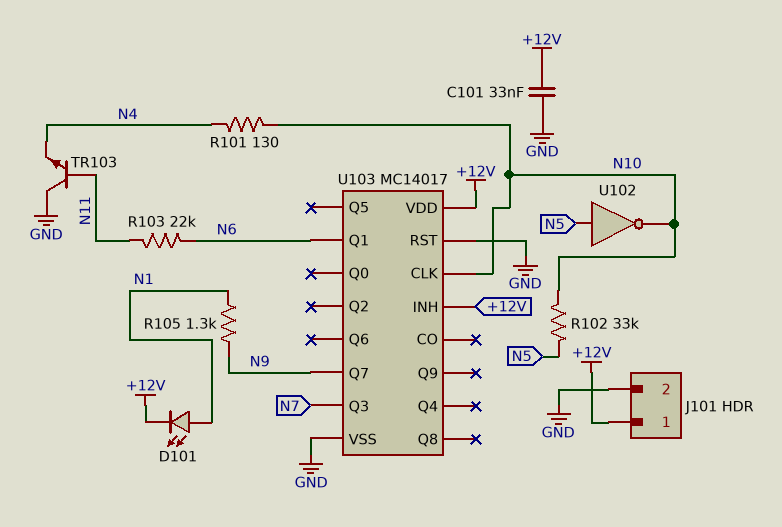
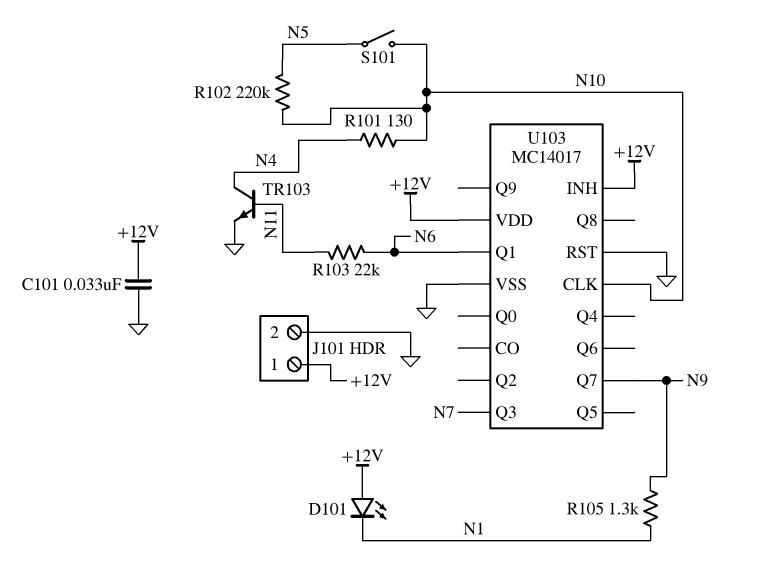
D101: LED (A N1, K +12V) -> LED (A +12V, K N1)
R102: 33k (N5, N10) -> 220k (N5, N10)
S101: none -> switch (N5, N10)
TR103: NPN (B N11, C GND, E N4) -> NPN (B N11, C N4, E GND)
U102: NOT (in N5, out N10) -> none

